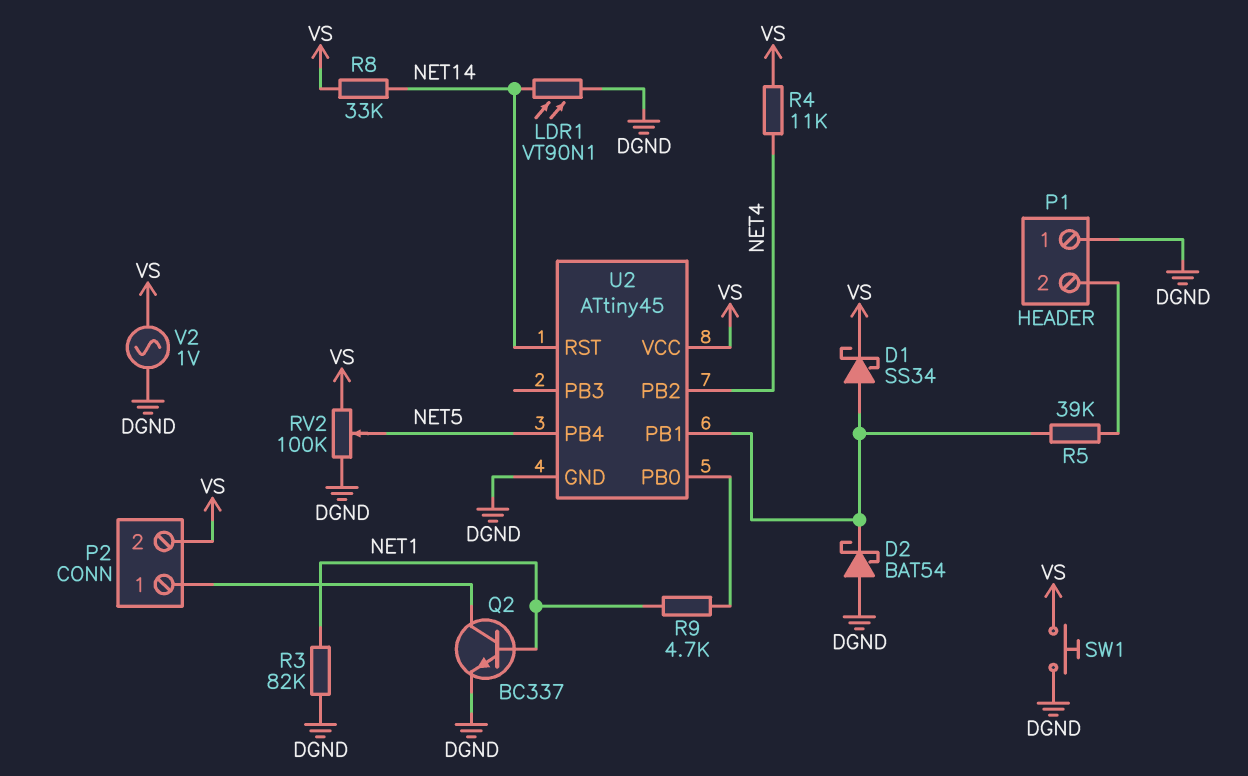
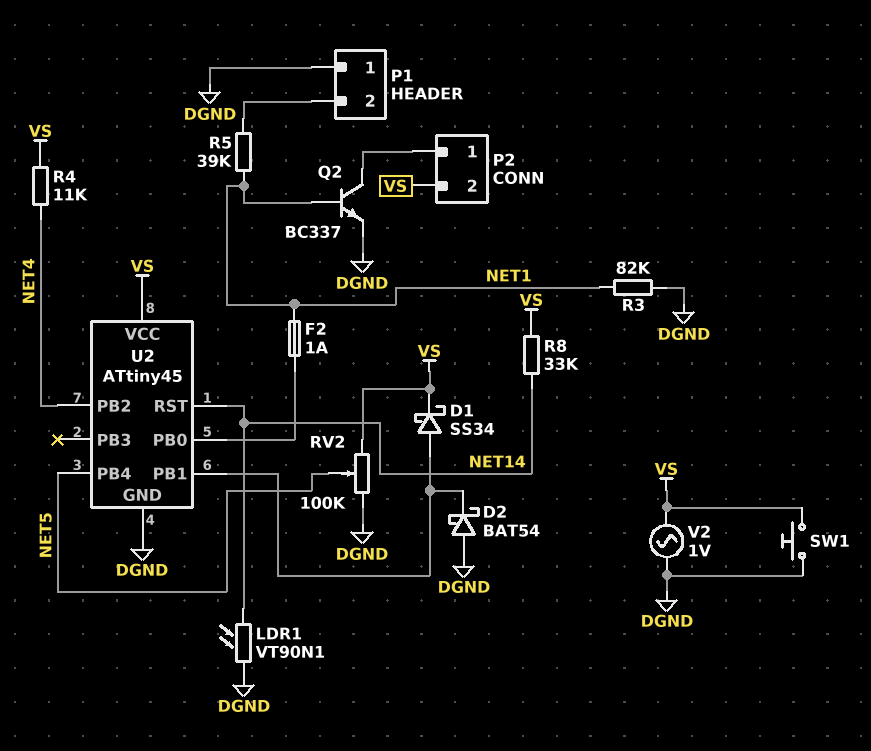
F2: none -> 1A (NET1, U2/PB0)
R5: 39k (P1/2, U2/PB1) -> 39k (NET1, P1/2)
R9: 4.7k (NET1, U2/PB0) -> none

